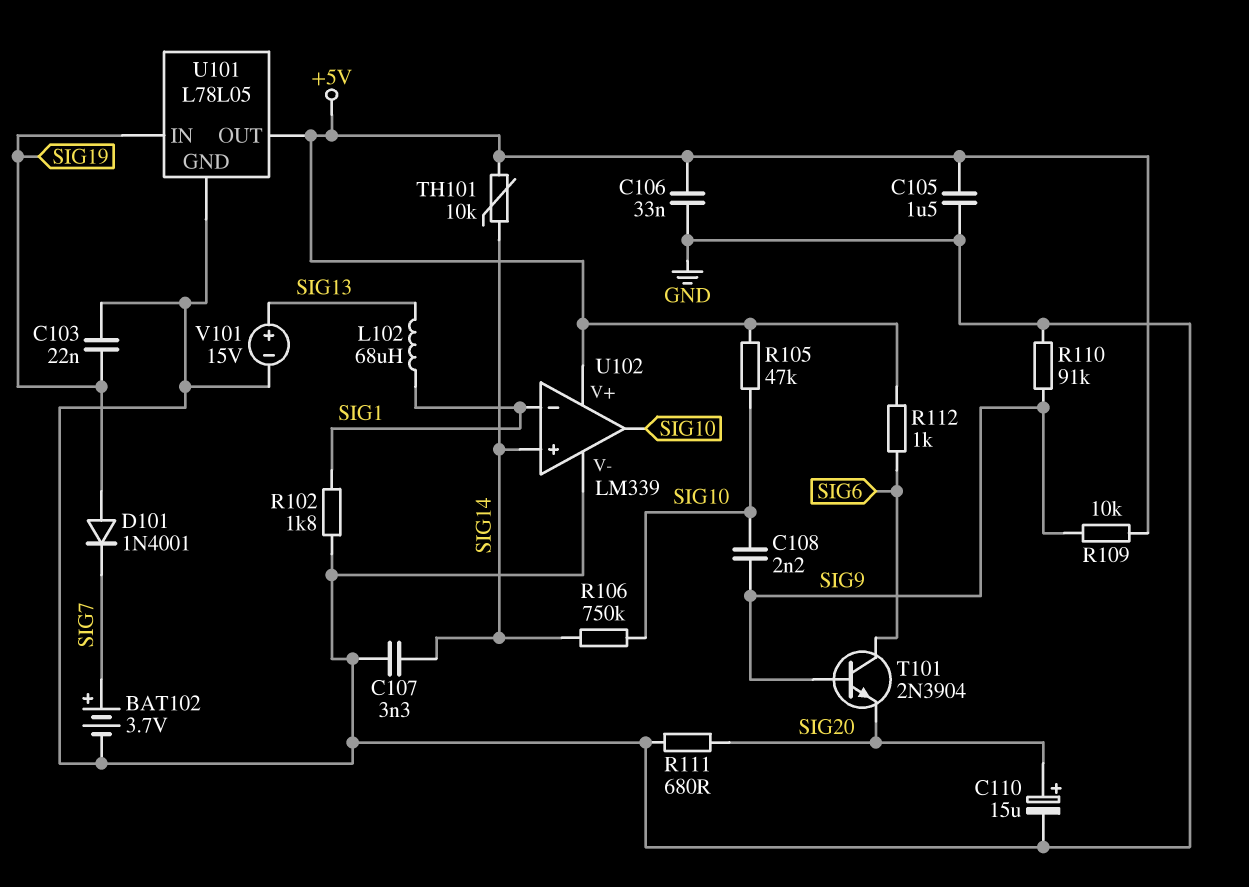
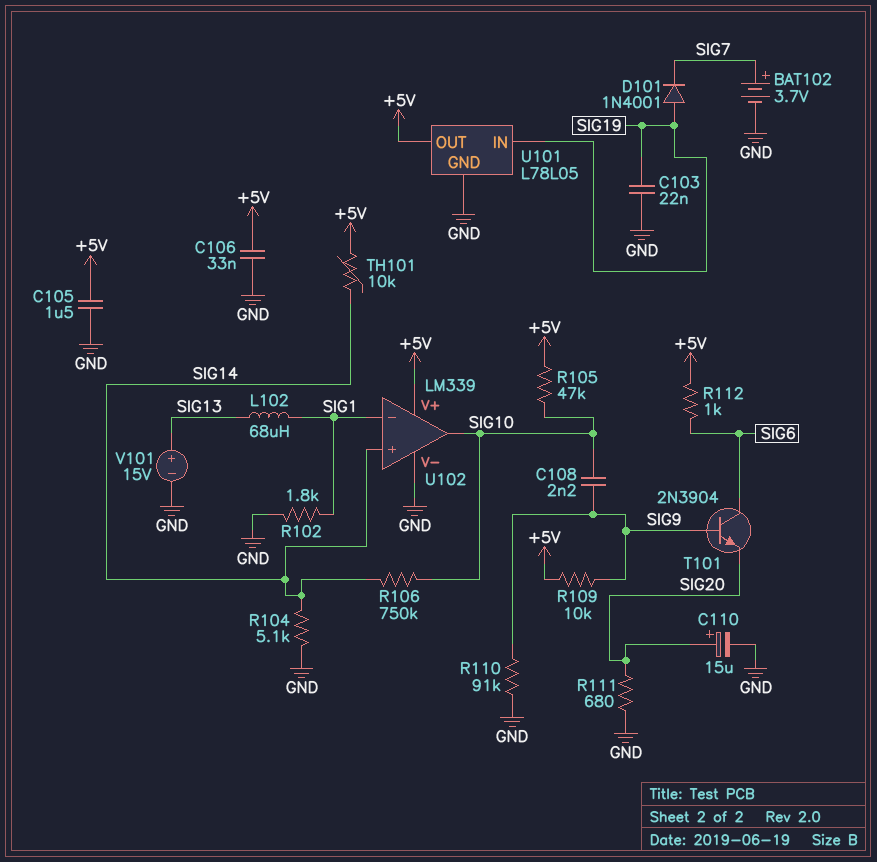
C107: 3.3nF (GND, SIG14) -> none
R104: none -> 5.1k (GND, SIG14)

